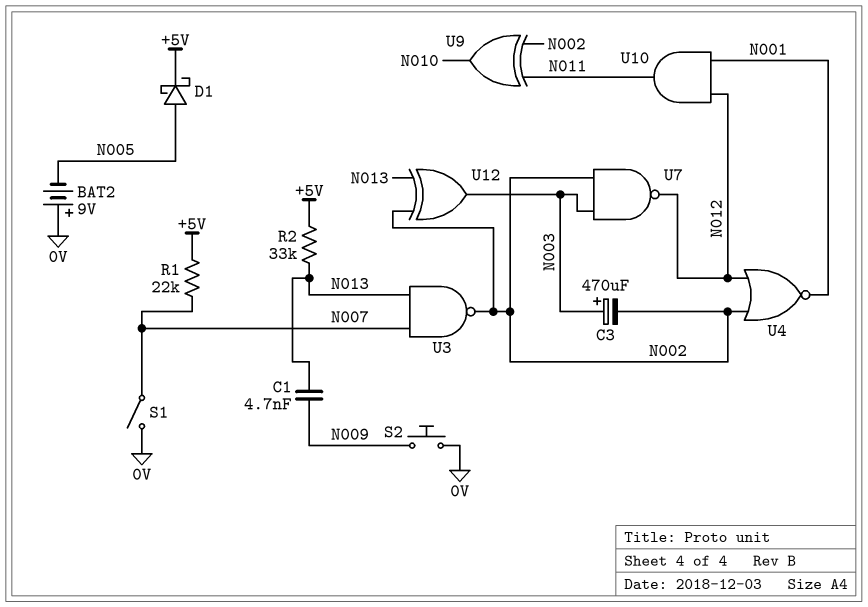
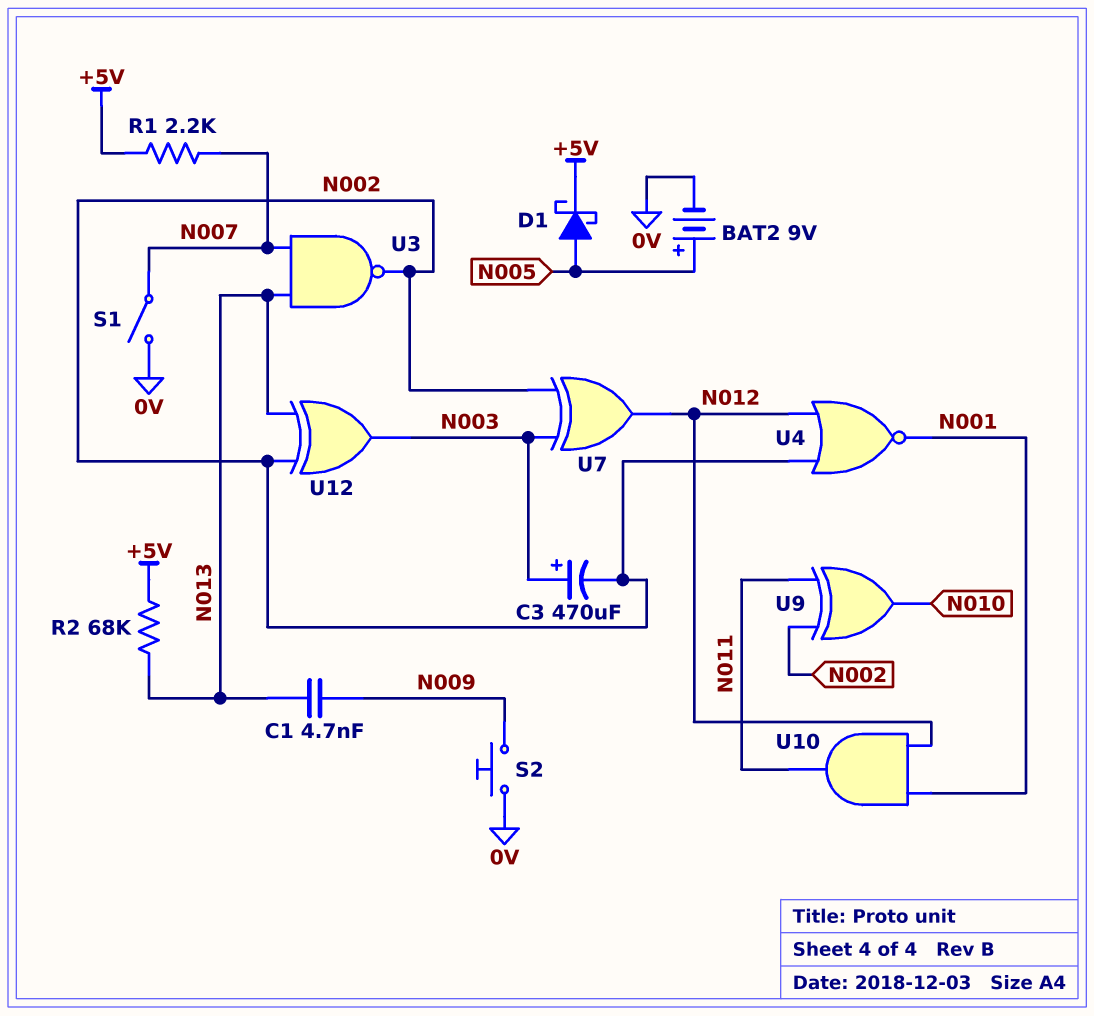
BAT2: 9V (plus 0V, minus N005) -> 9V (plus N005, minus 0V)
R1: 22k (+5V, N007) -> 2.2k (+5V, N007)
R2: 33k (+5V, N013) -> 68k (+5V, N013)
U7: NAND (in N002, in N003, out N012) -> XOR (in N002, in N003, out N012)

